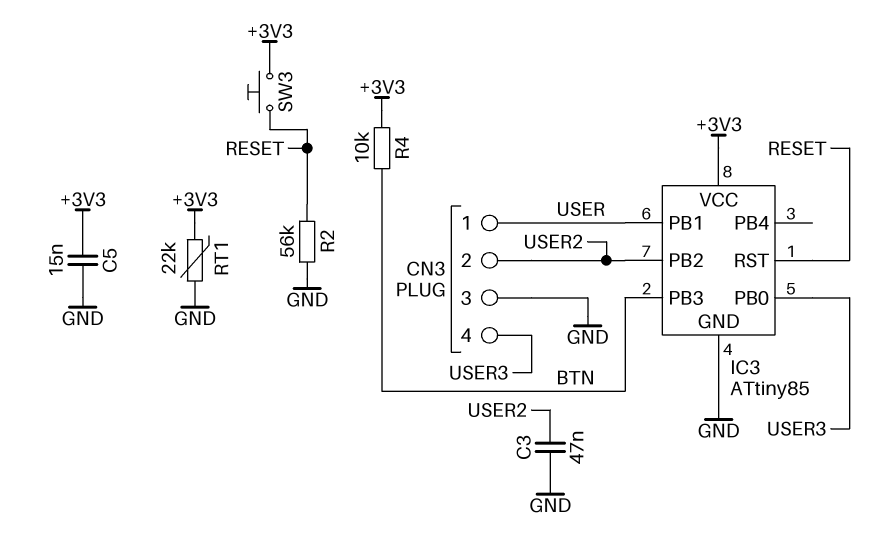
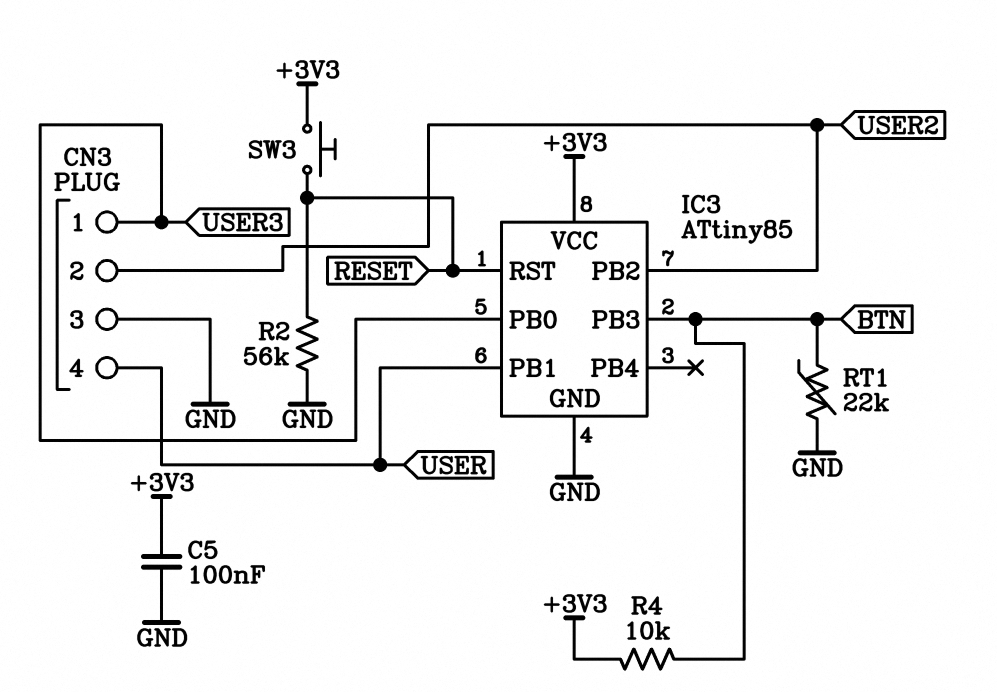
C3: 47nF (GND, USER2) -> none
C5: 15nF (+3V3, GND) -> 100nF (+3V3, GND)
CN3 pin 1: USER -> USER3
CN3 pin 4: USER3 -> USER
RT1: 22k (+3V3, GND) -> 22k (BTN, GND)

